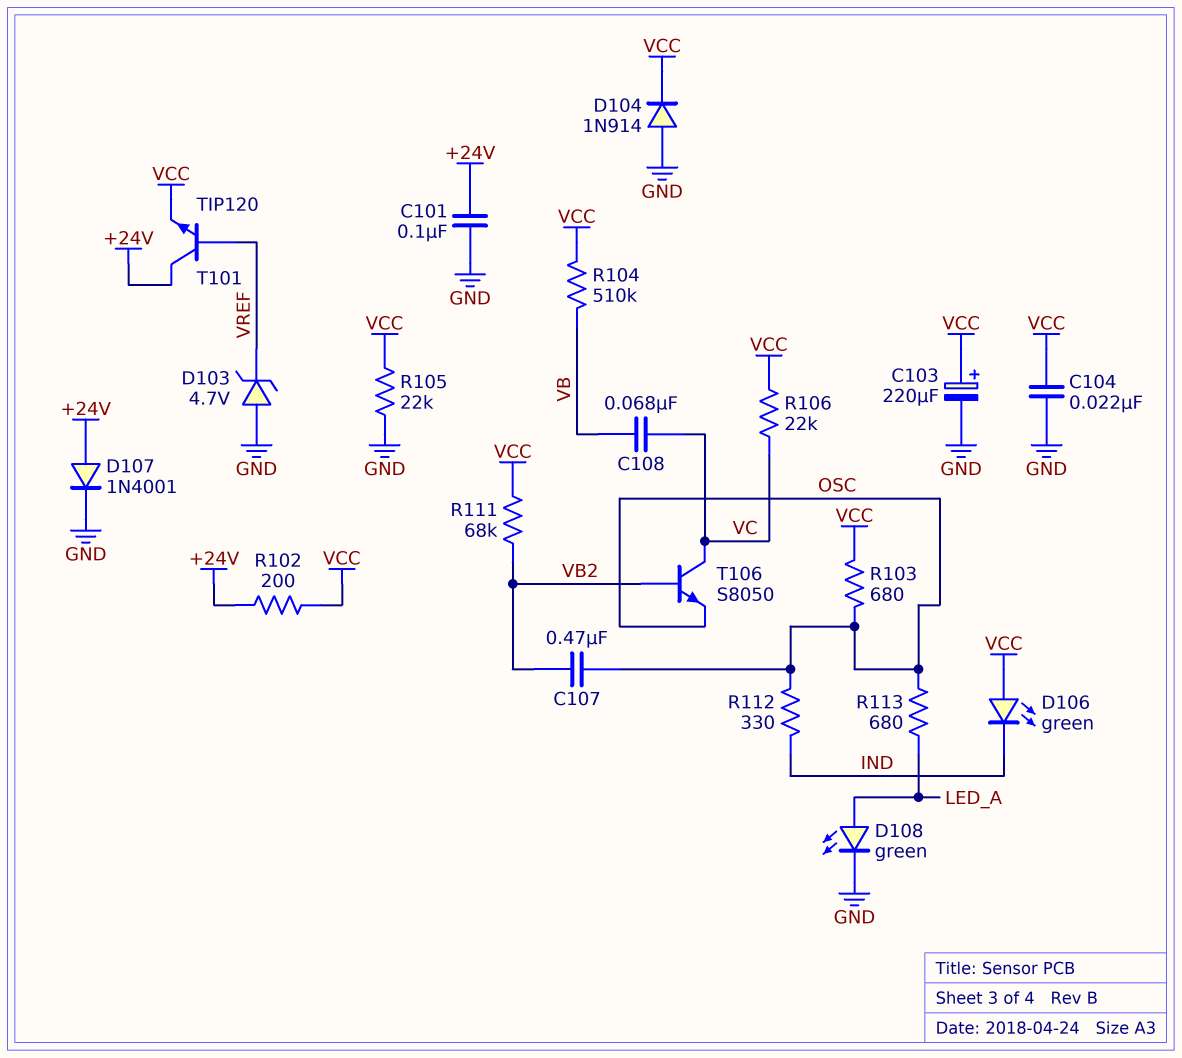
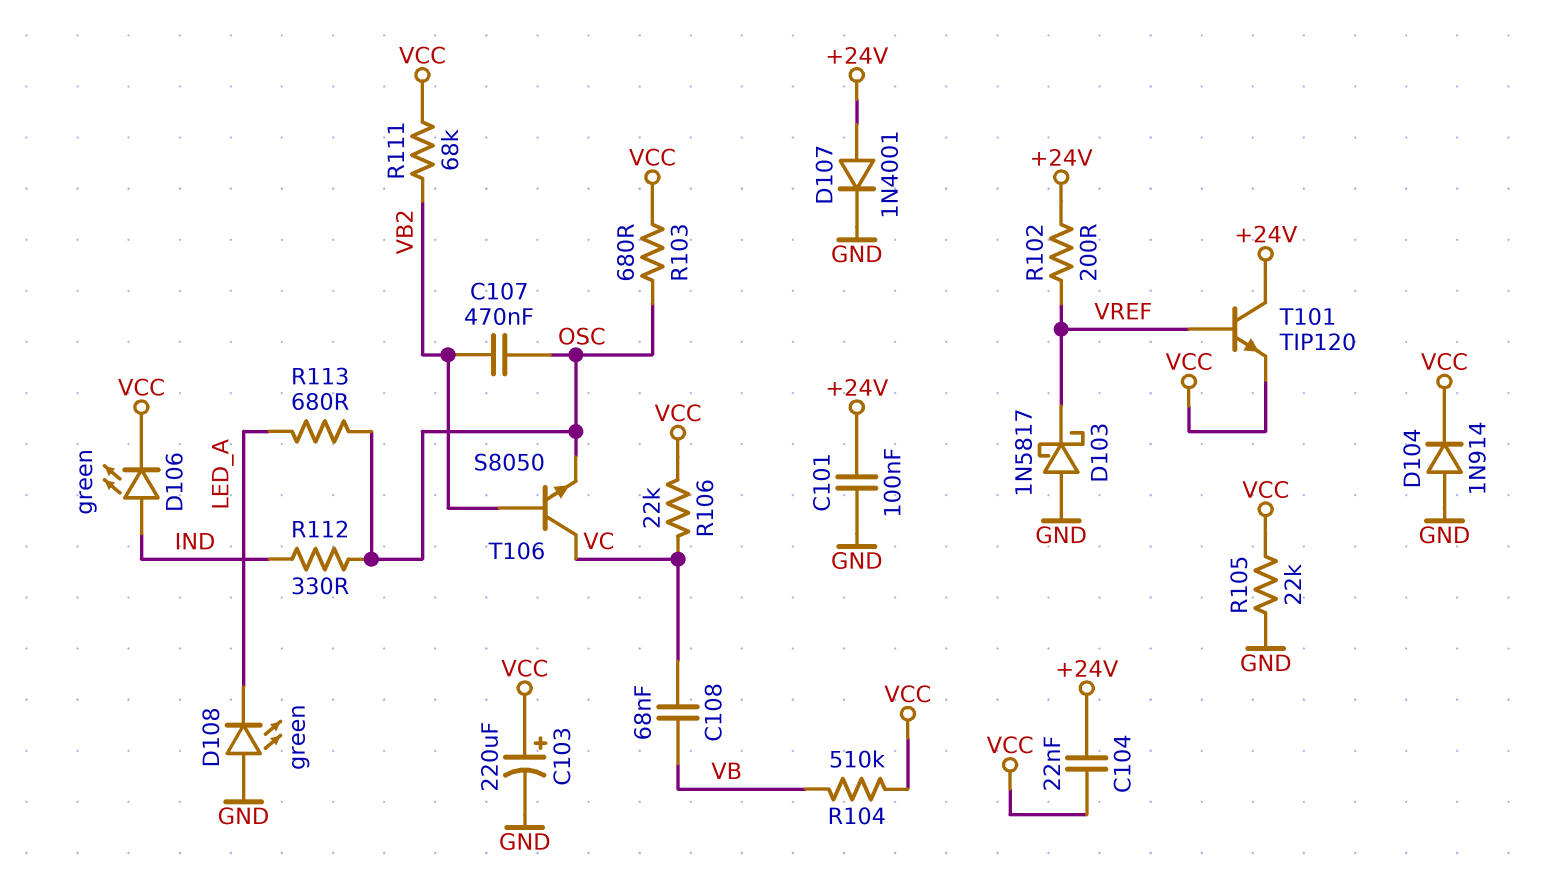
C104: 22nF (GND, VCC) -> 22nF (+24V, VCC)
D103: zener 4.7V (A GND, K VREF) -> schottky 1N5817 (A GND, K VREF)
D106: LED green (A VCC, K IND) -> LED green (A IND, K VCC)
D108: LED green (A LED_A, K GND) -> LED green (A GND, K LED_A)
R102: 200 (+24V, VCC) -> 200 (+24V, VREF)

